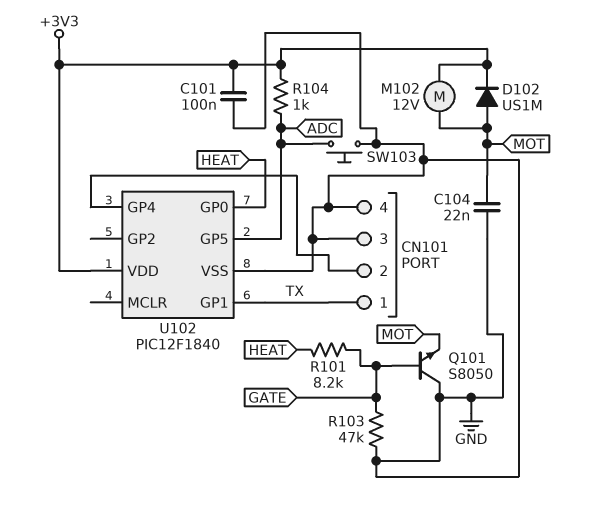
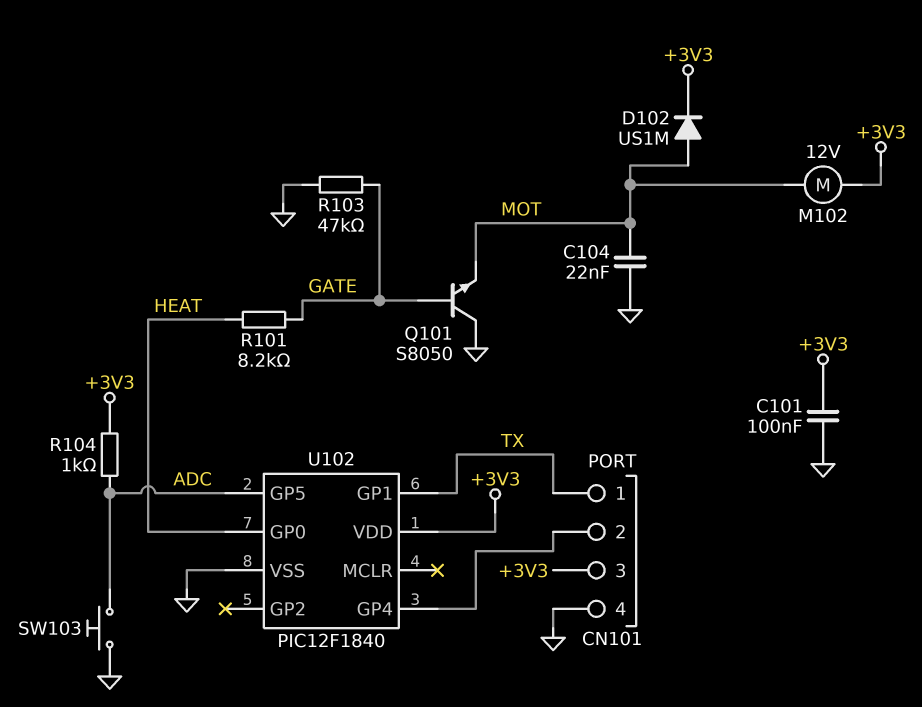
CN101 pin 3: GND -> +3V3

